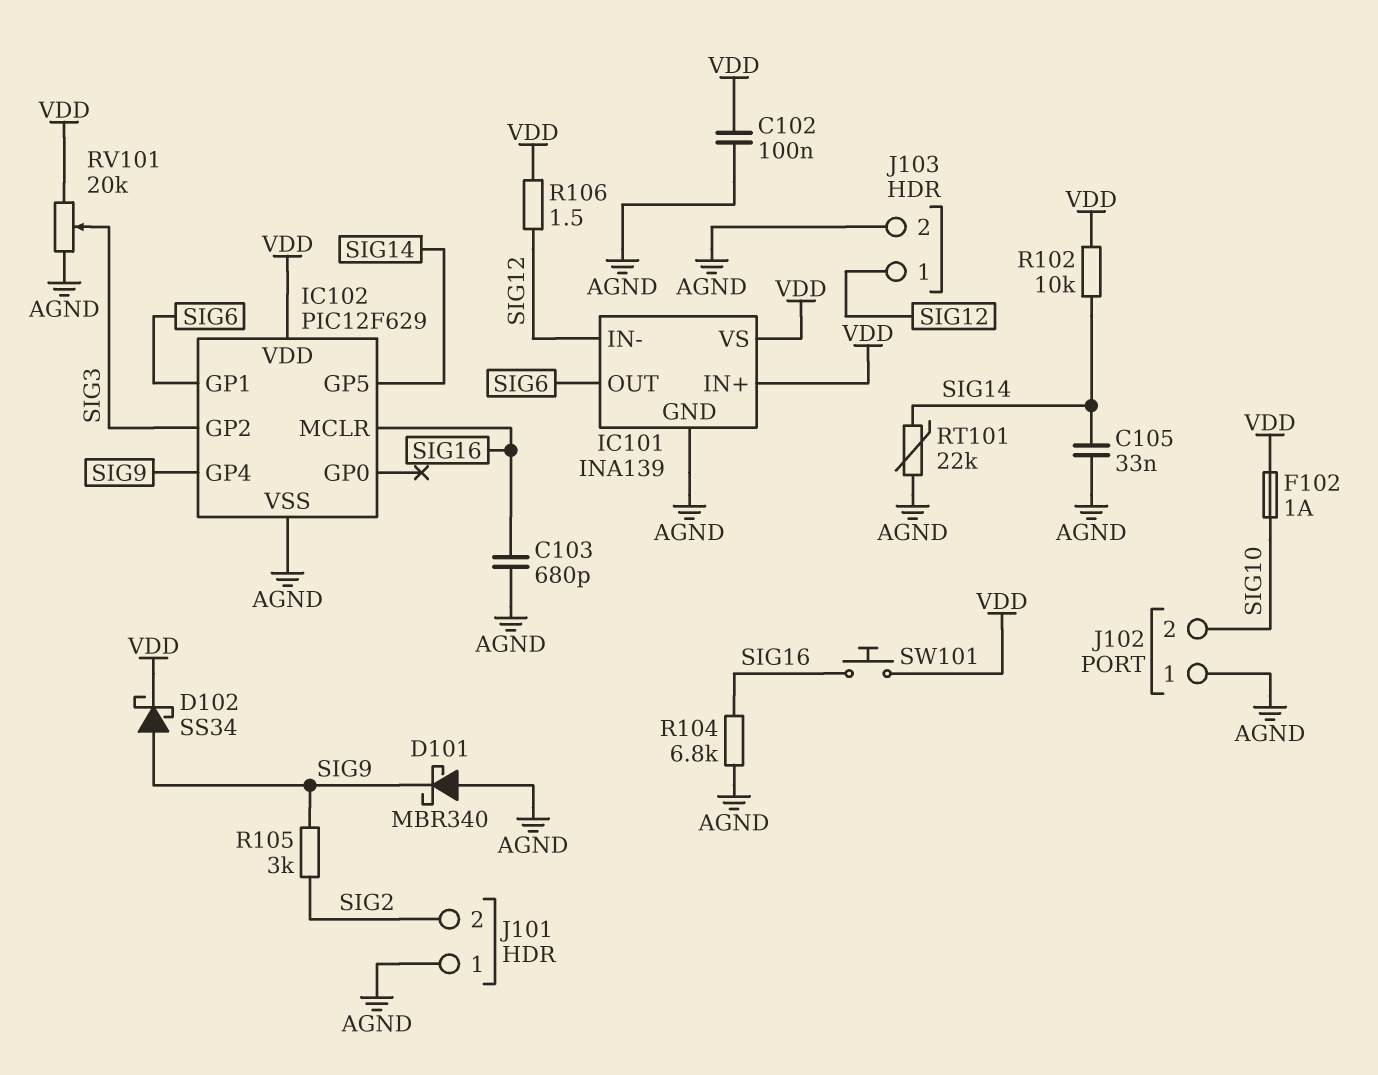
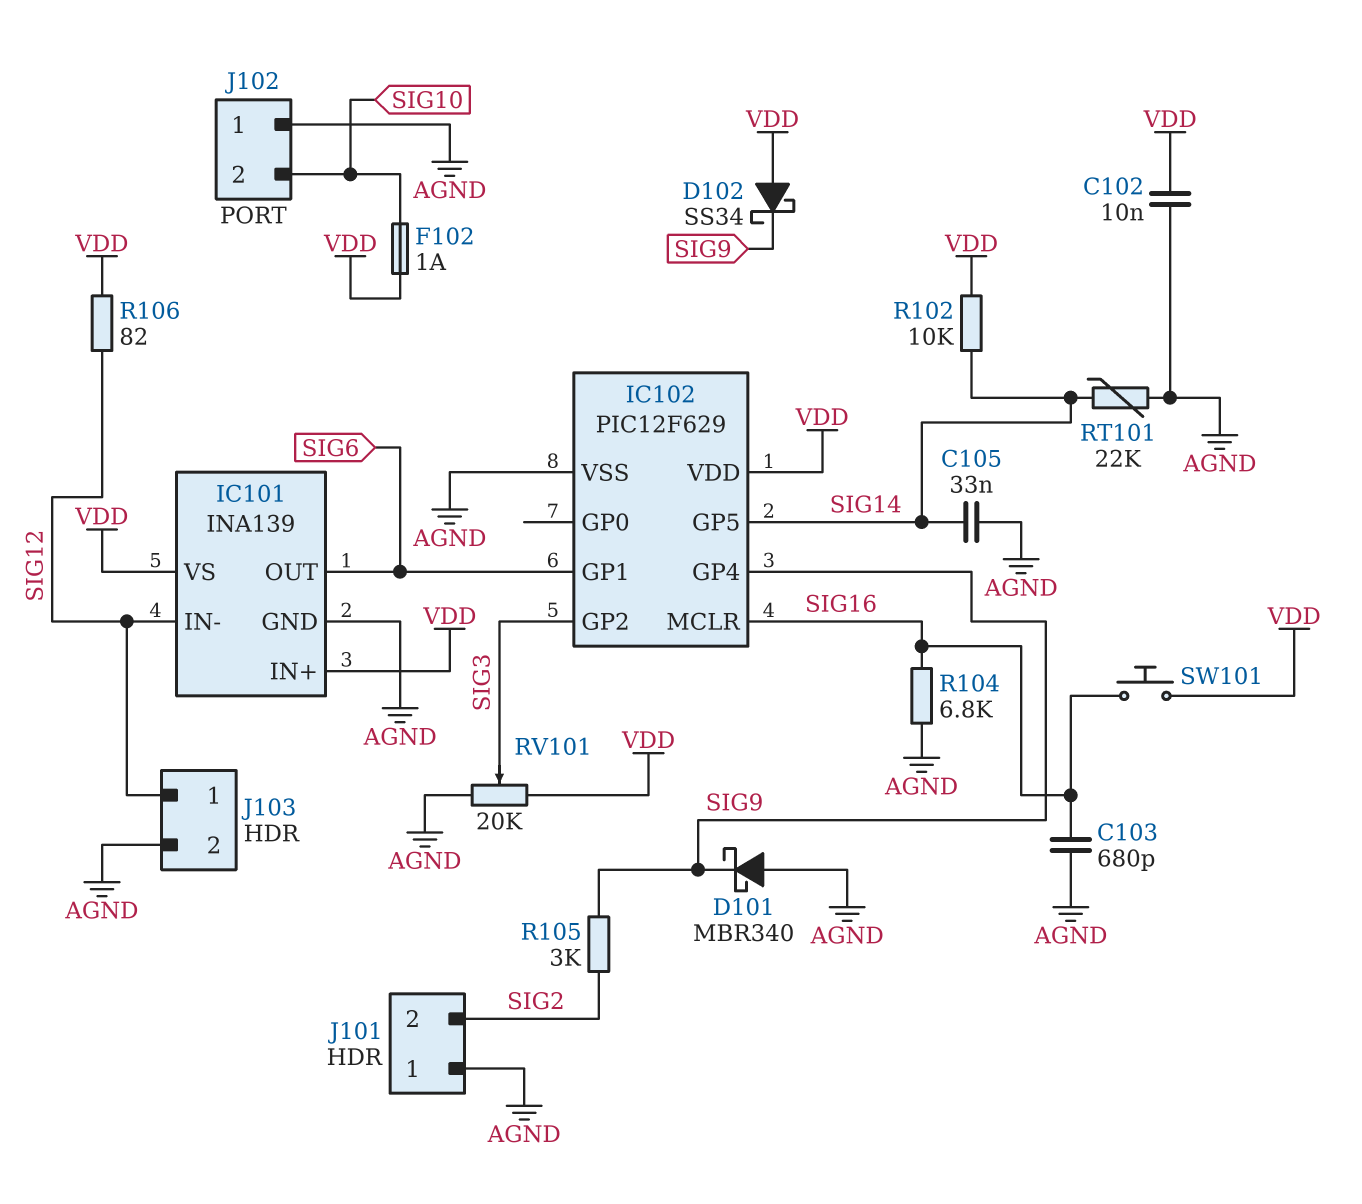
C102: 100nF (AGND, VDD) -> 10nF (AGND, VDD)
D102: schottky SS34 (A SIG9, K VDD) -> schottky SS34 (A VDD, K SIG9)
R106: 1.5 (SIG12, VDD) -> 82 (SIG12, VDD)

